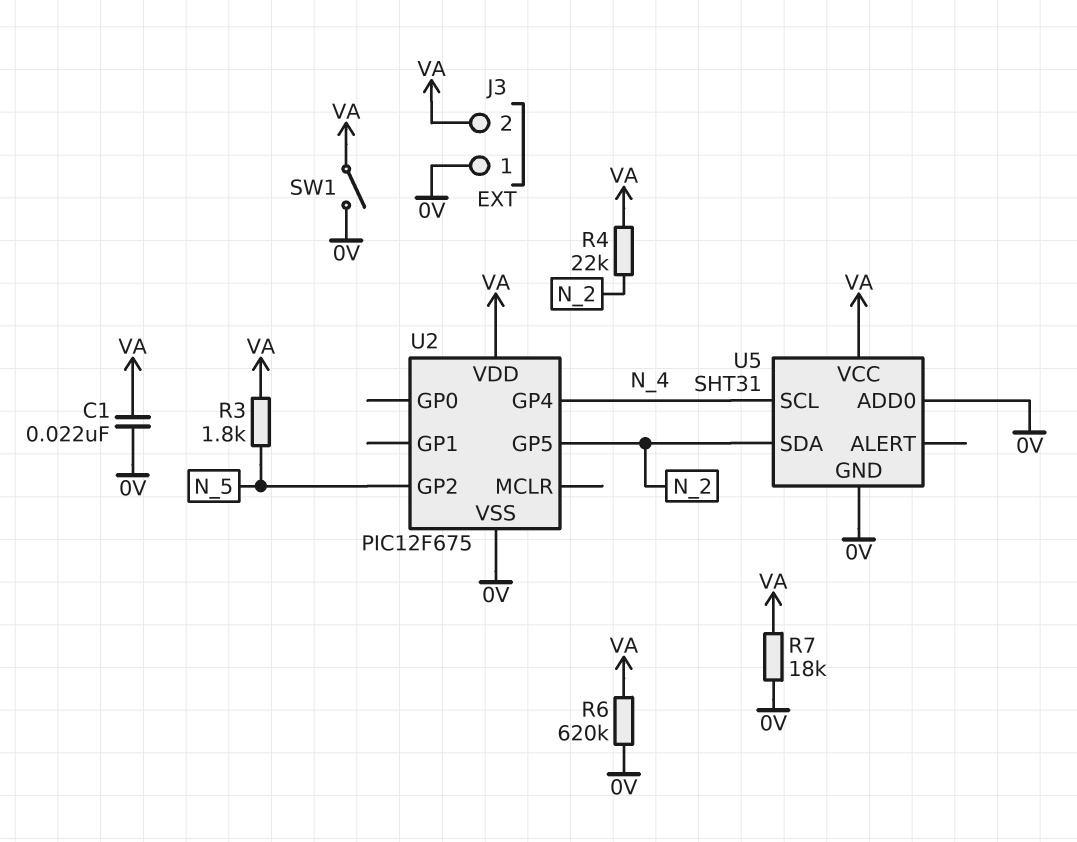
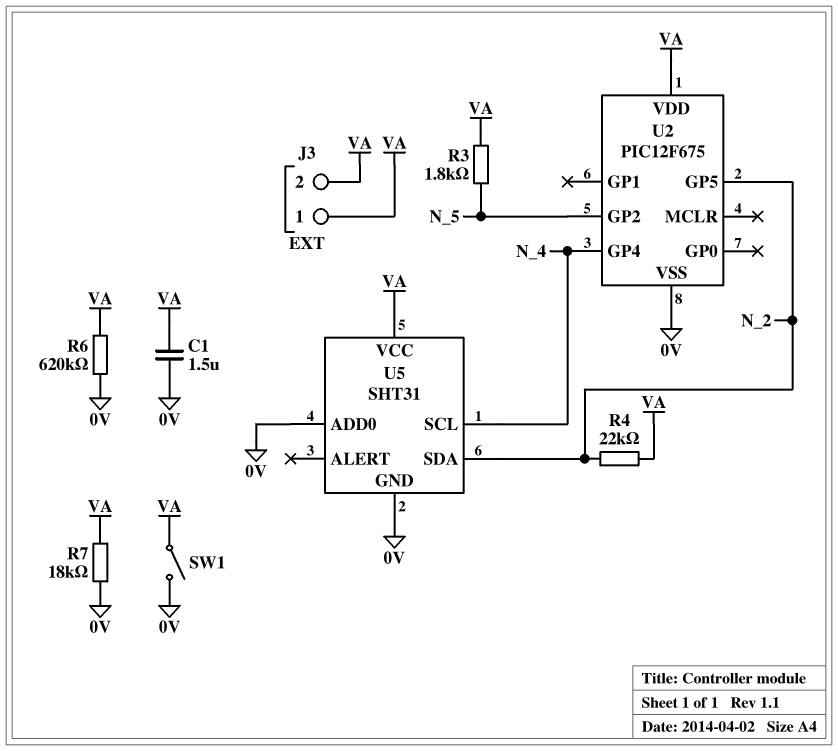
C1: 22nF (0V, VA) -> 1.5uF (0V, VA)
J3 pin 1: 0V -> VA

